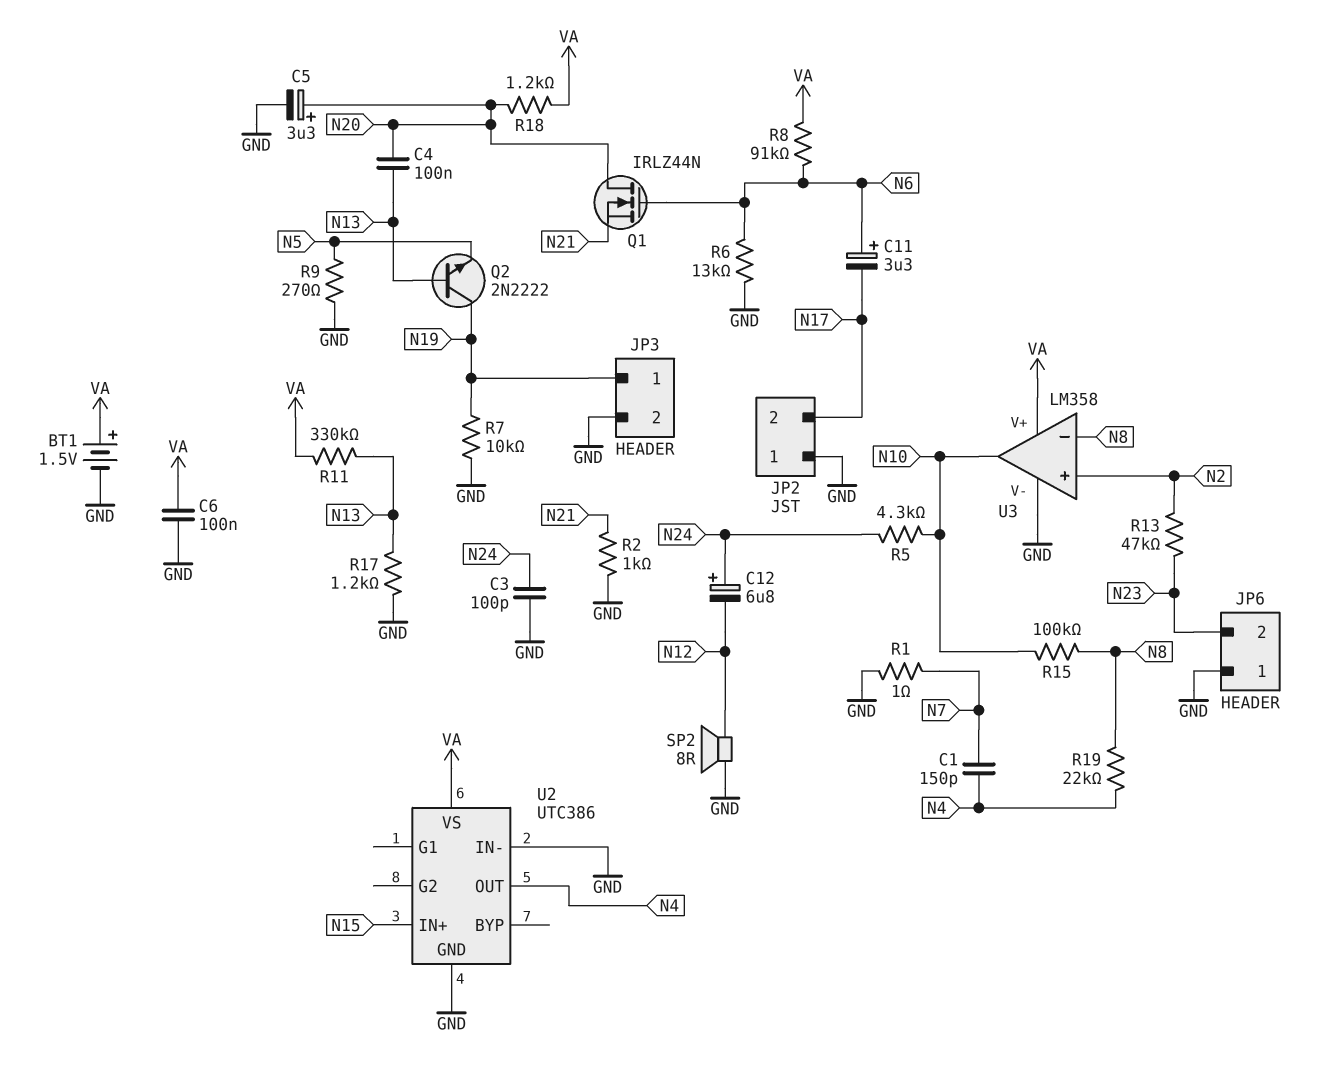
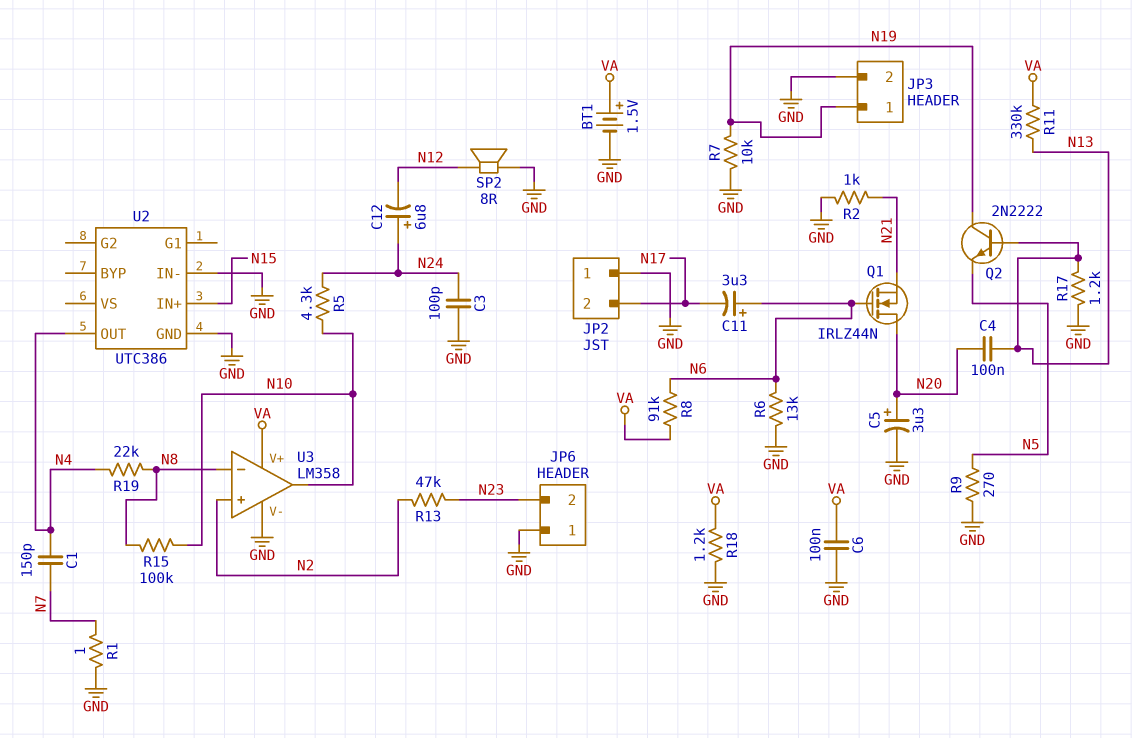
R18: 1.2k (N20, VA) -> 1.2k (GND, VA)
U2 pin VS: VA -> none

